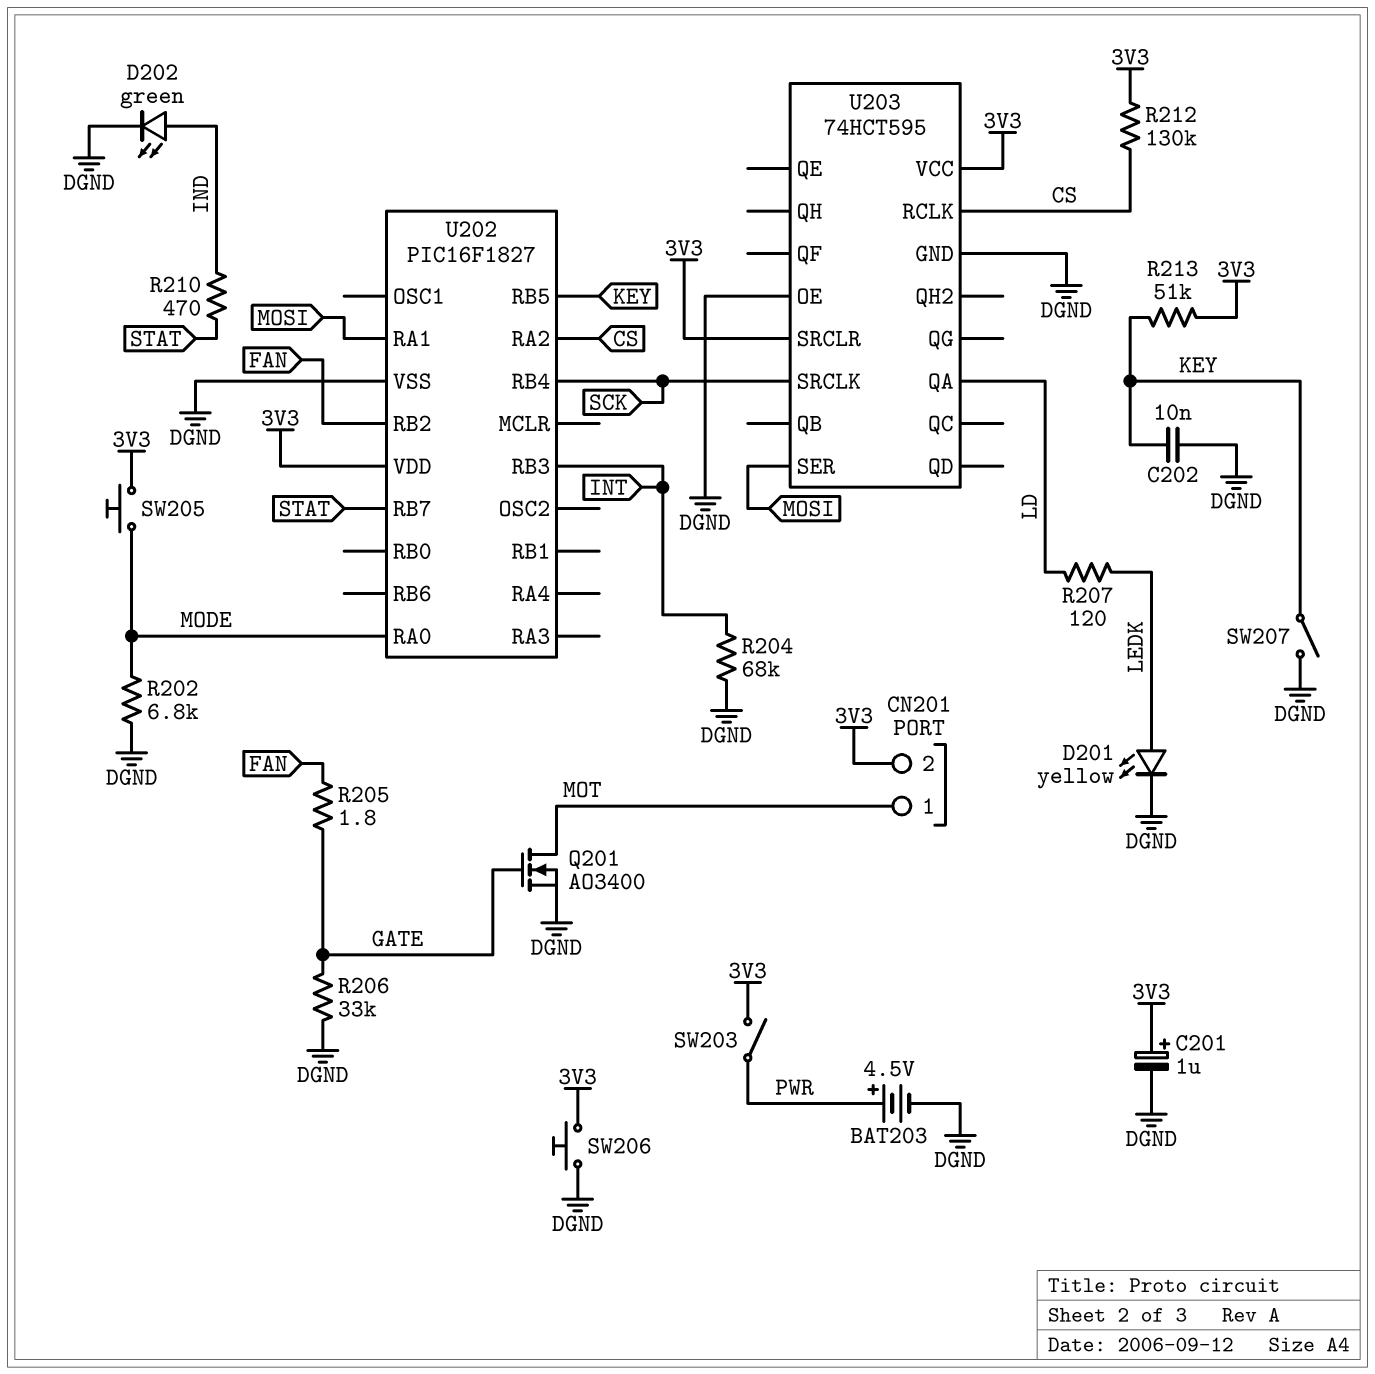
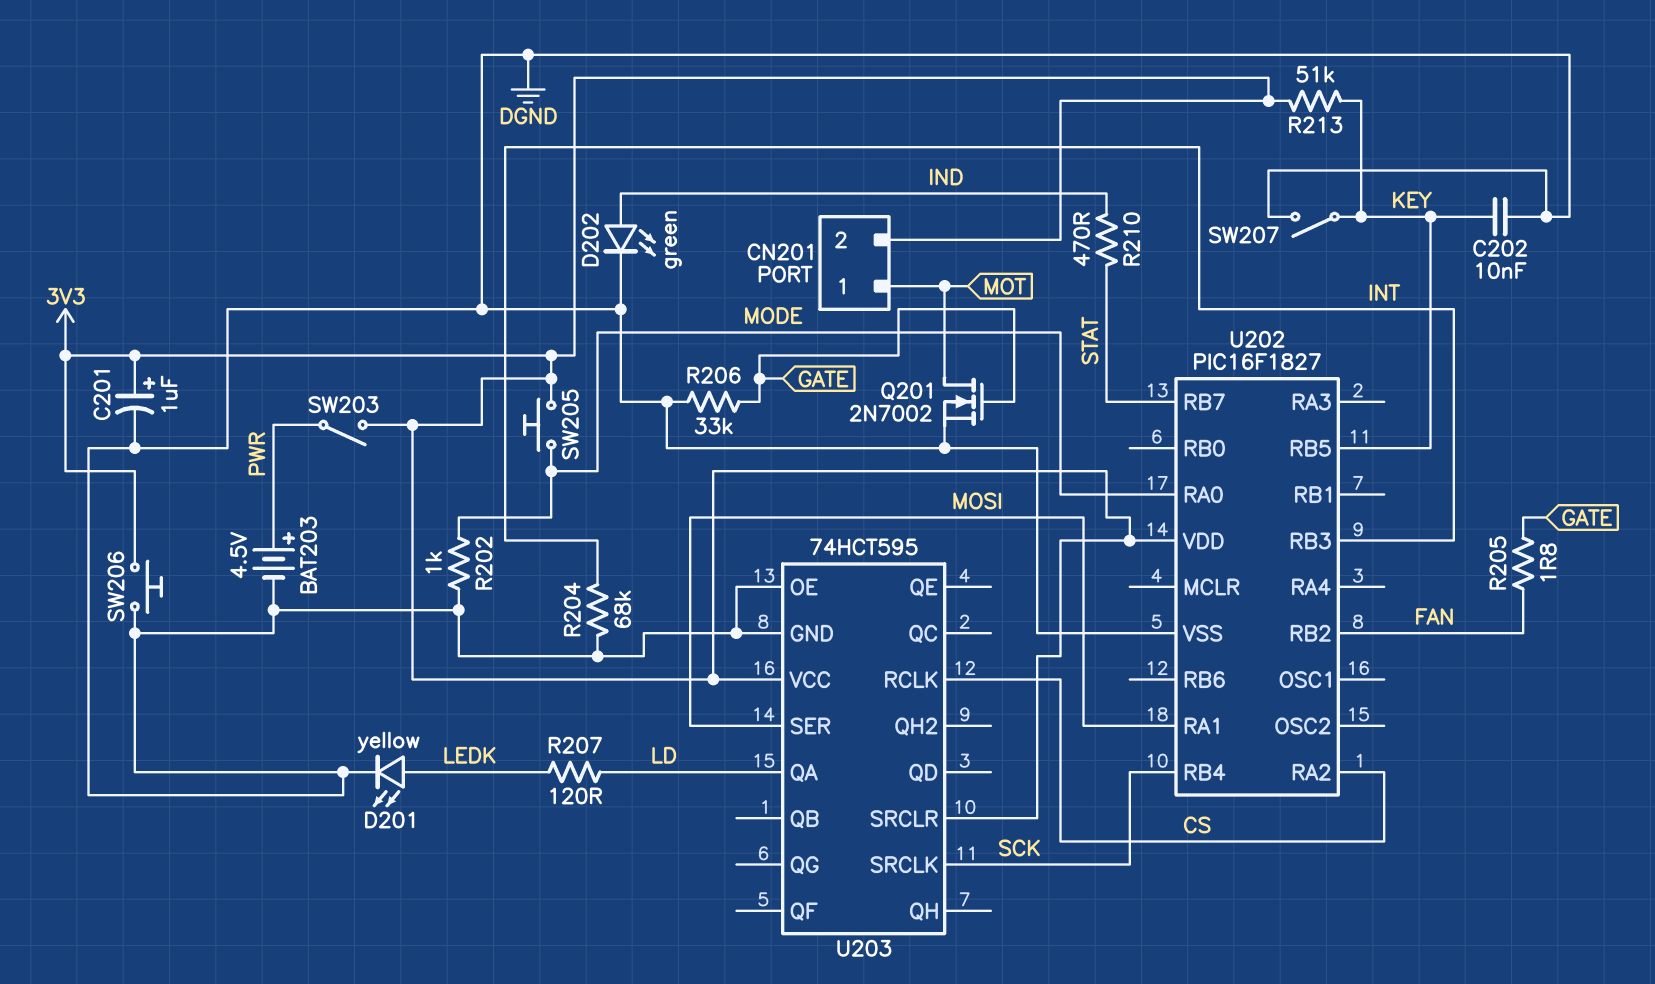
Q201: NMOS AO3400 (G GATE, D MOT, S DGND) -> NMOS 2N7002 (G GATE, D MOT, S DGND)
R202: 6.8k (DGND, MODE) -> 1k (DGND, MODE)
R212: 130k (3V3, CS) -> none

